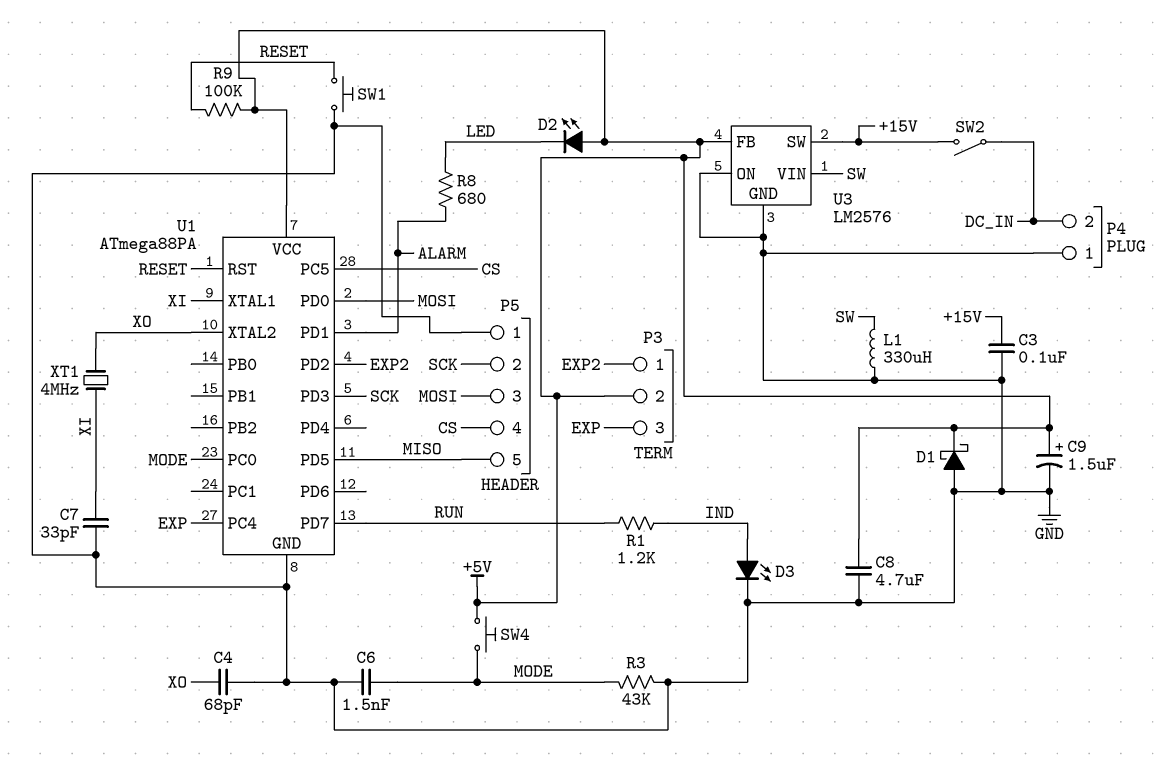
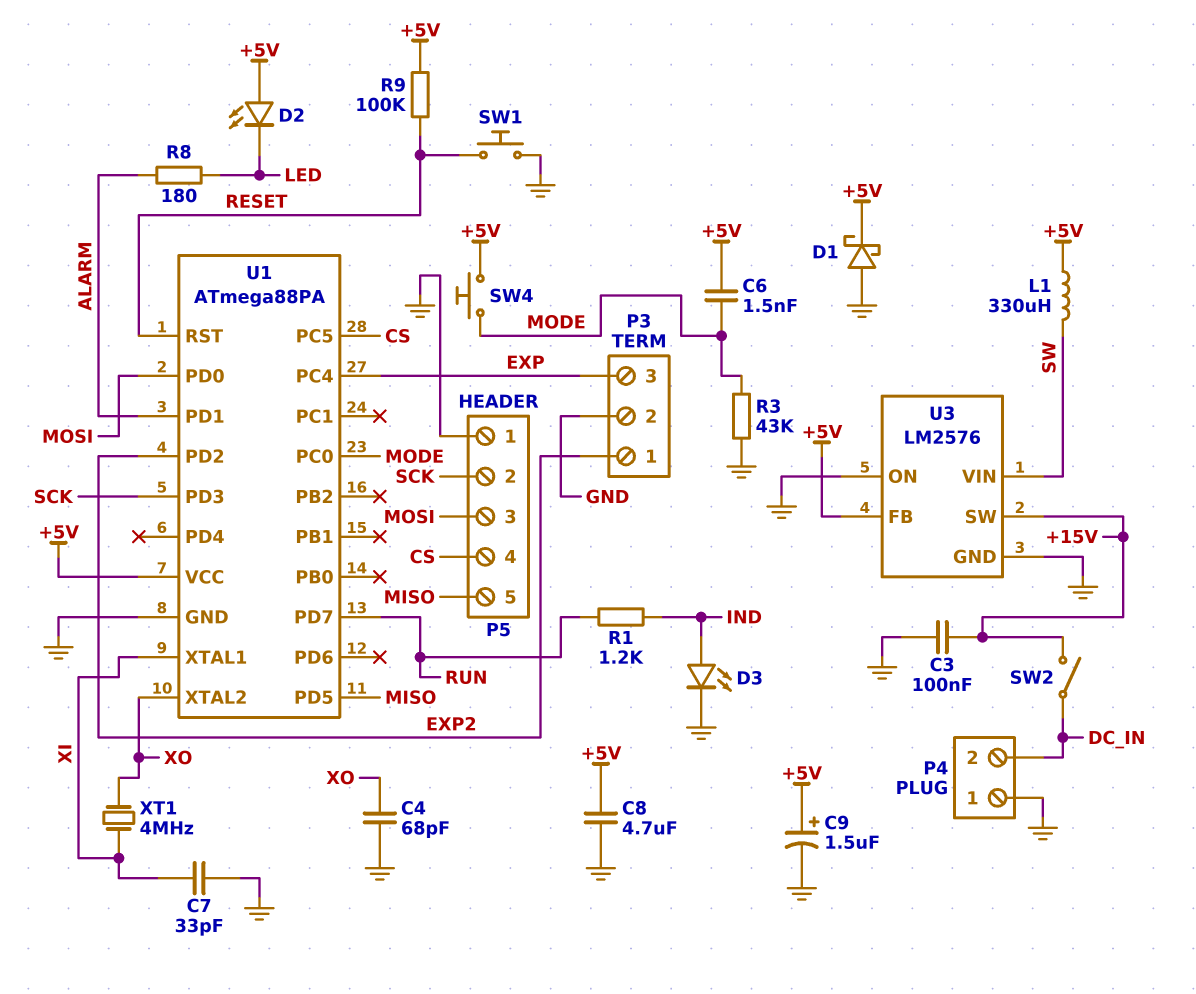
C6: 1.5nF (GND, MODE) -> 1.5nF (+5V, MODE)
L1: 330uH (GND, SW) -> 330uH (+5V, SW)
P3 pin 2: +5V -> GND
R8: 680 (ALARM, LED) -> 180 (ALARM, LED)

